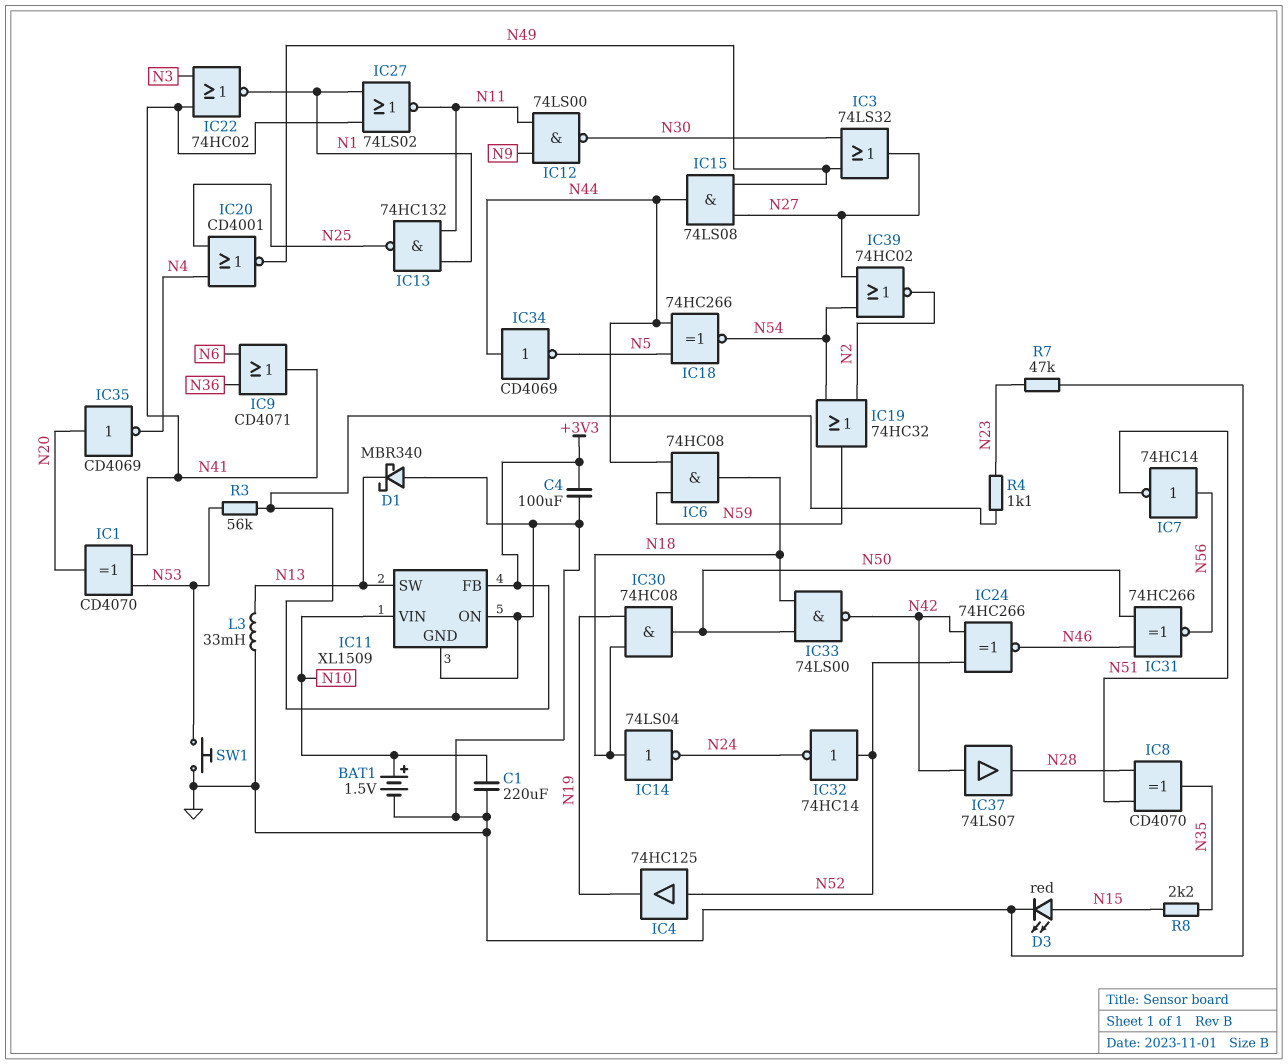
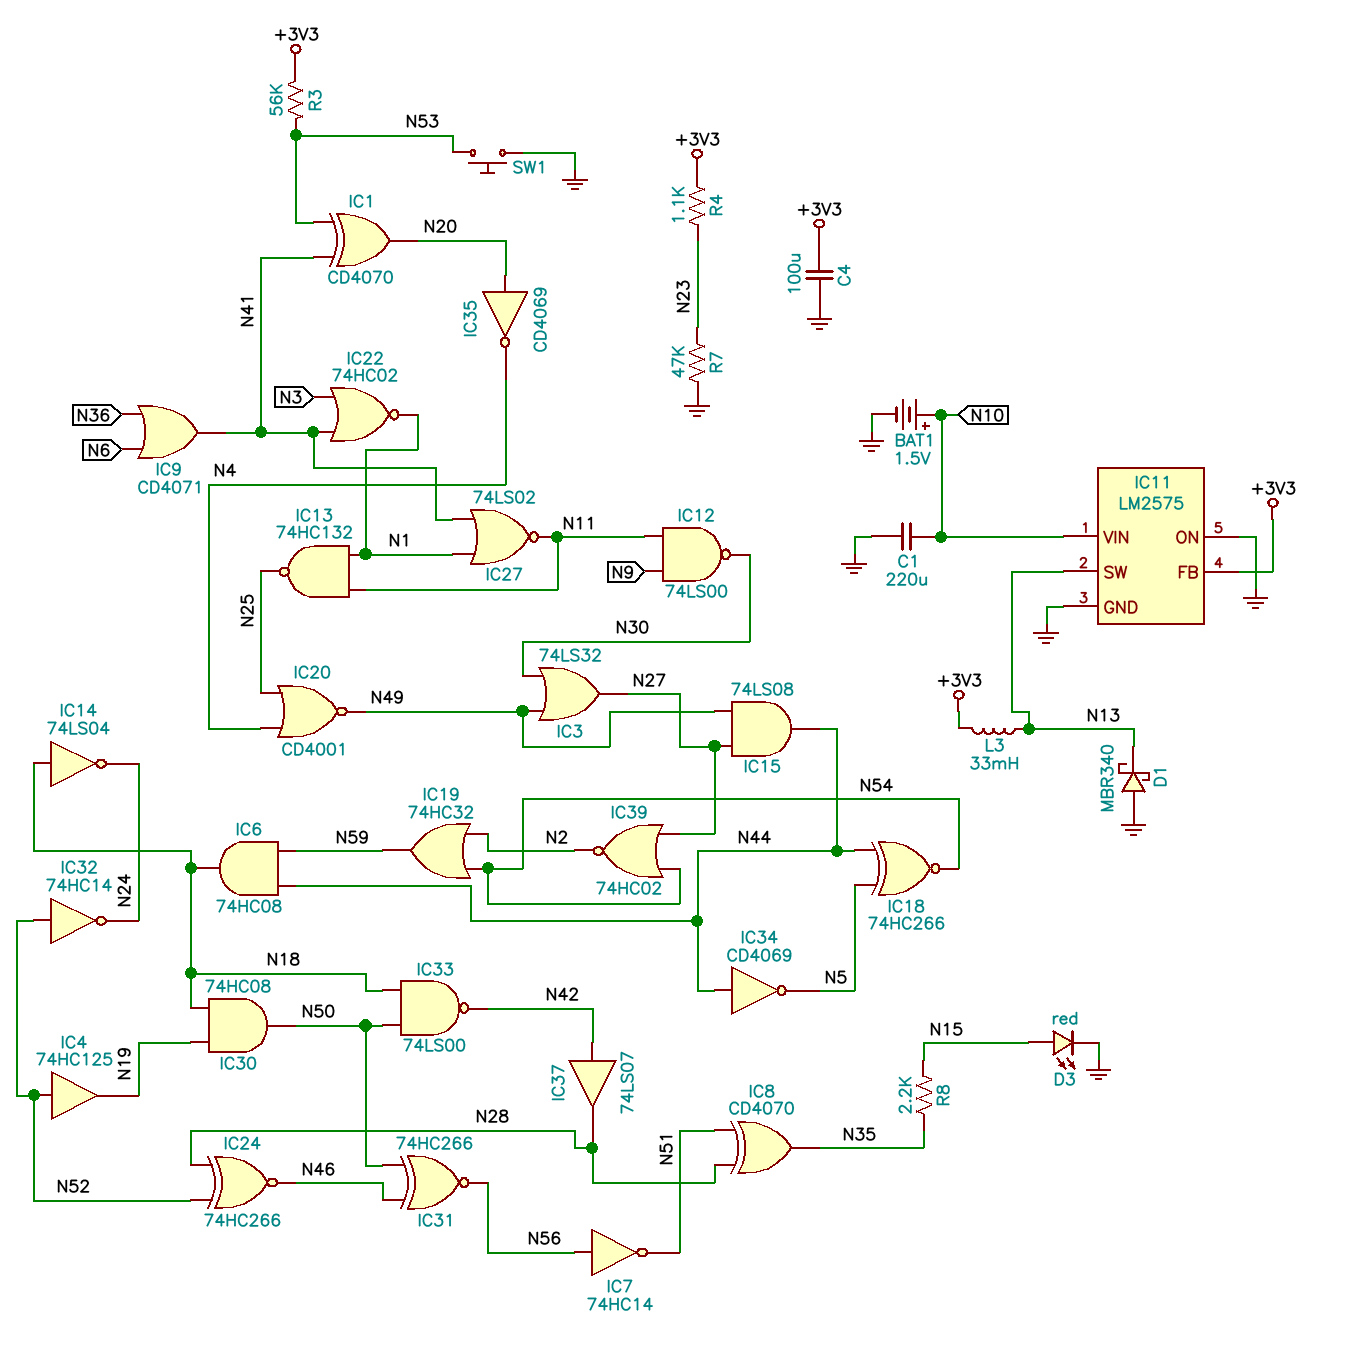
IC11: XL1509 -> LM2575
IC24: XNOR 74HC266 (in N42, in N52, out N46) -> XNOR 74HC266 (in N28, in N52, out N46)
L3: 33mH (GND, N13) -> 33mH (+3V3, N13)

